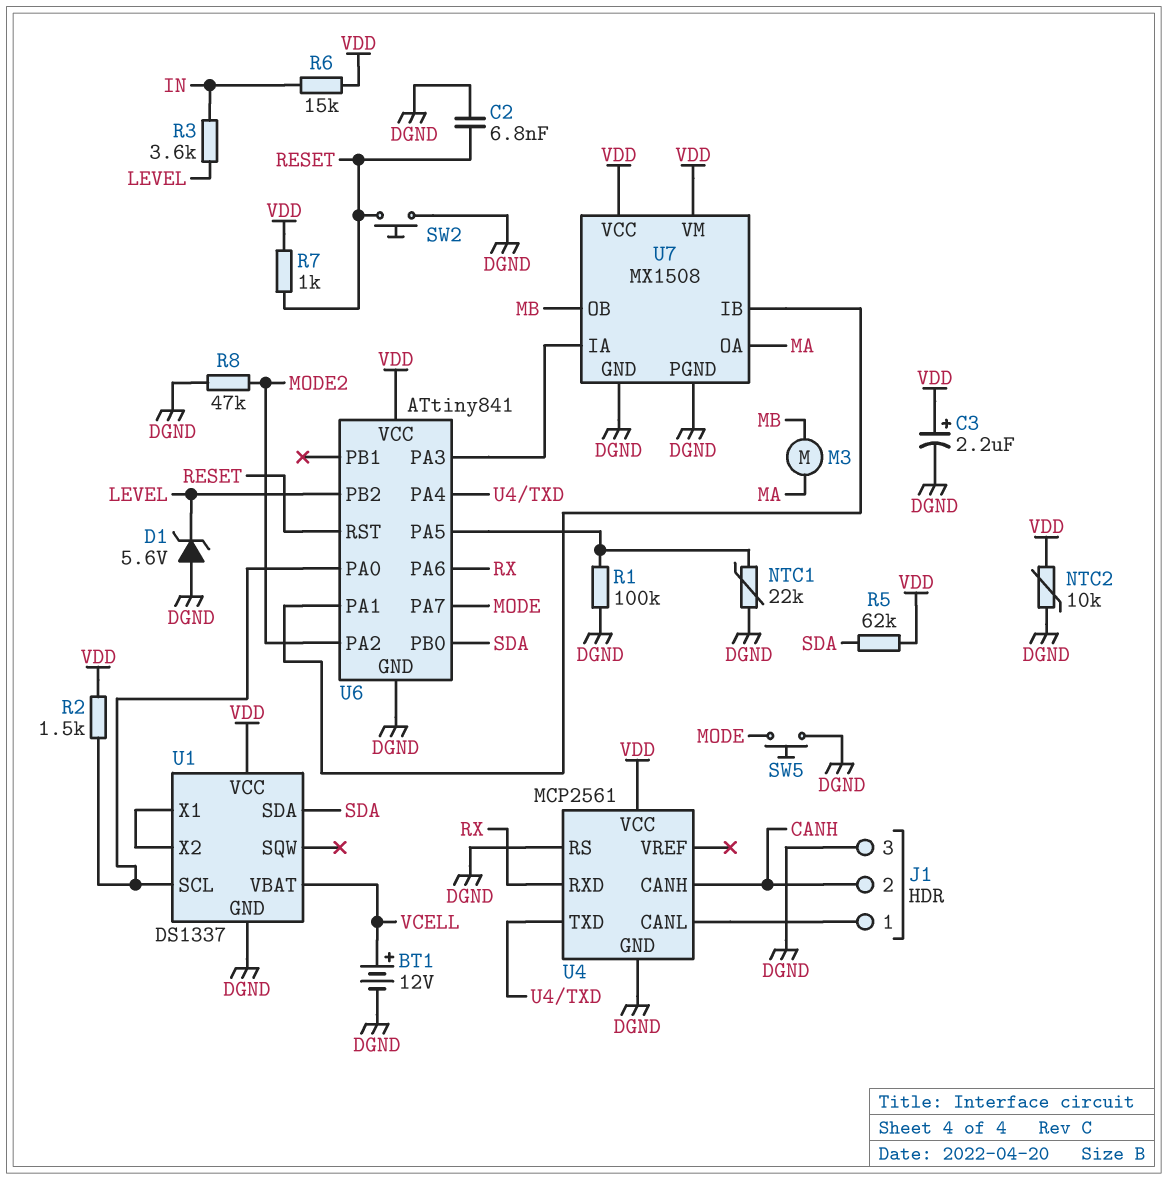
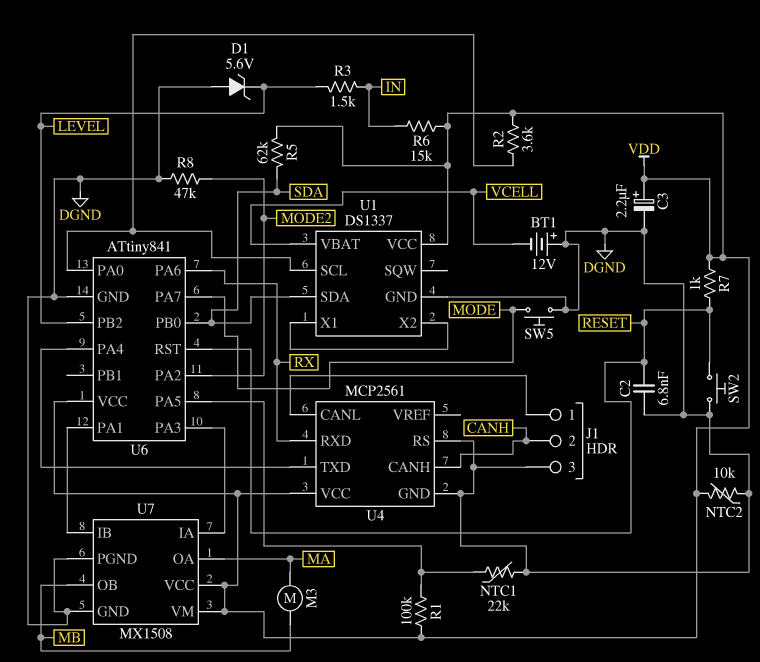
BT1: 12V (plus VCELL, minus DGND) -> 12V (plus DGND, minus VCELL)
R1: 100k (DGND, U6/PA5) -> 100k (U6/PA5, VDD)
R2: 1.5k (U1/SCL, VDD) -> 3.6k (U1/SCL, VDD)
R3: 3.6k (IN, LEVEL) -> 1.5k (IN, LEVEL)

